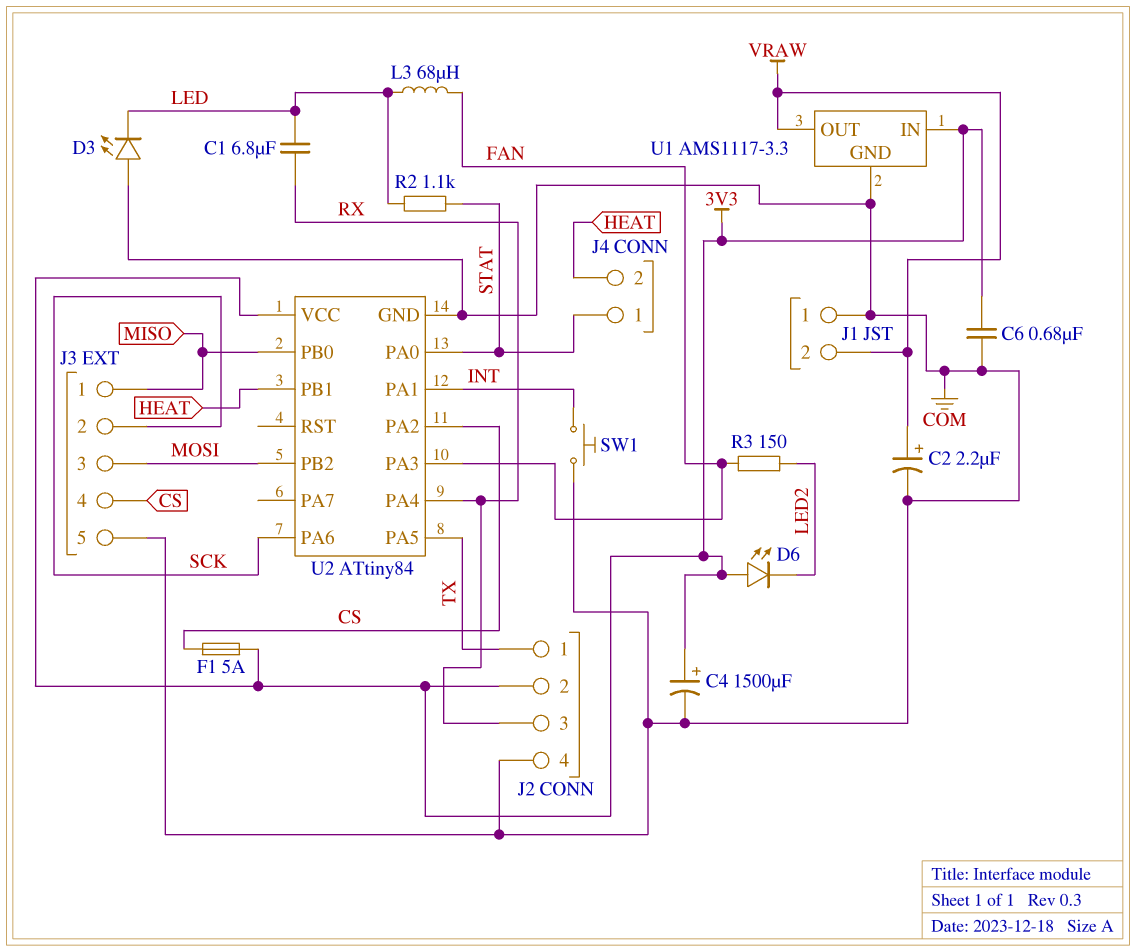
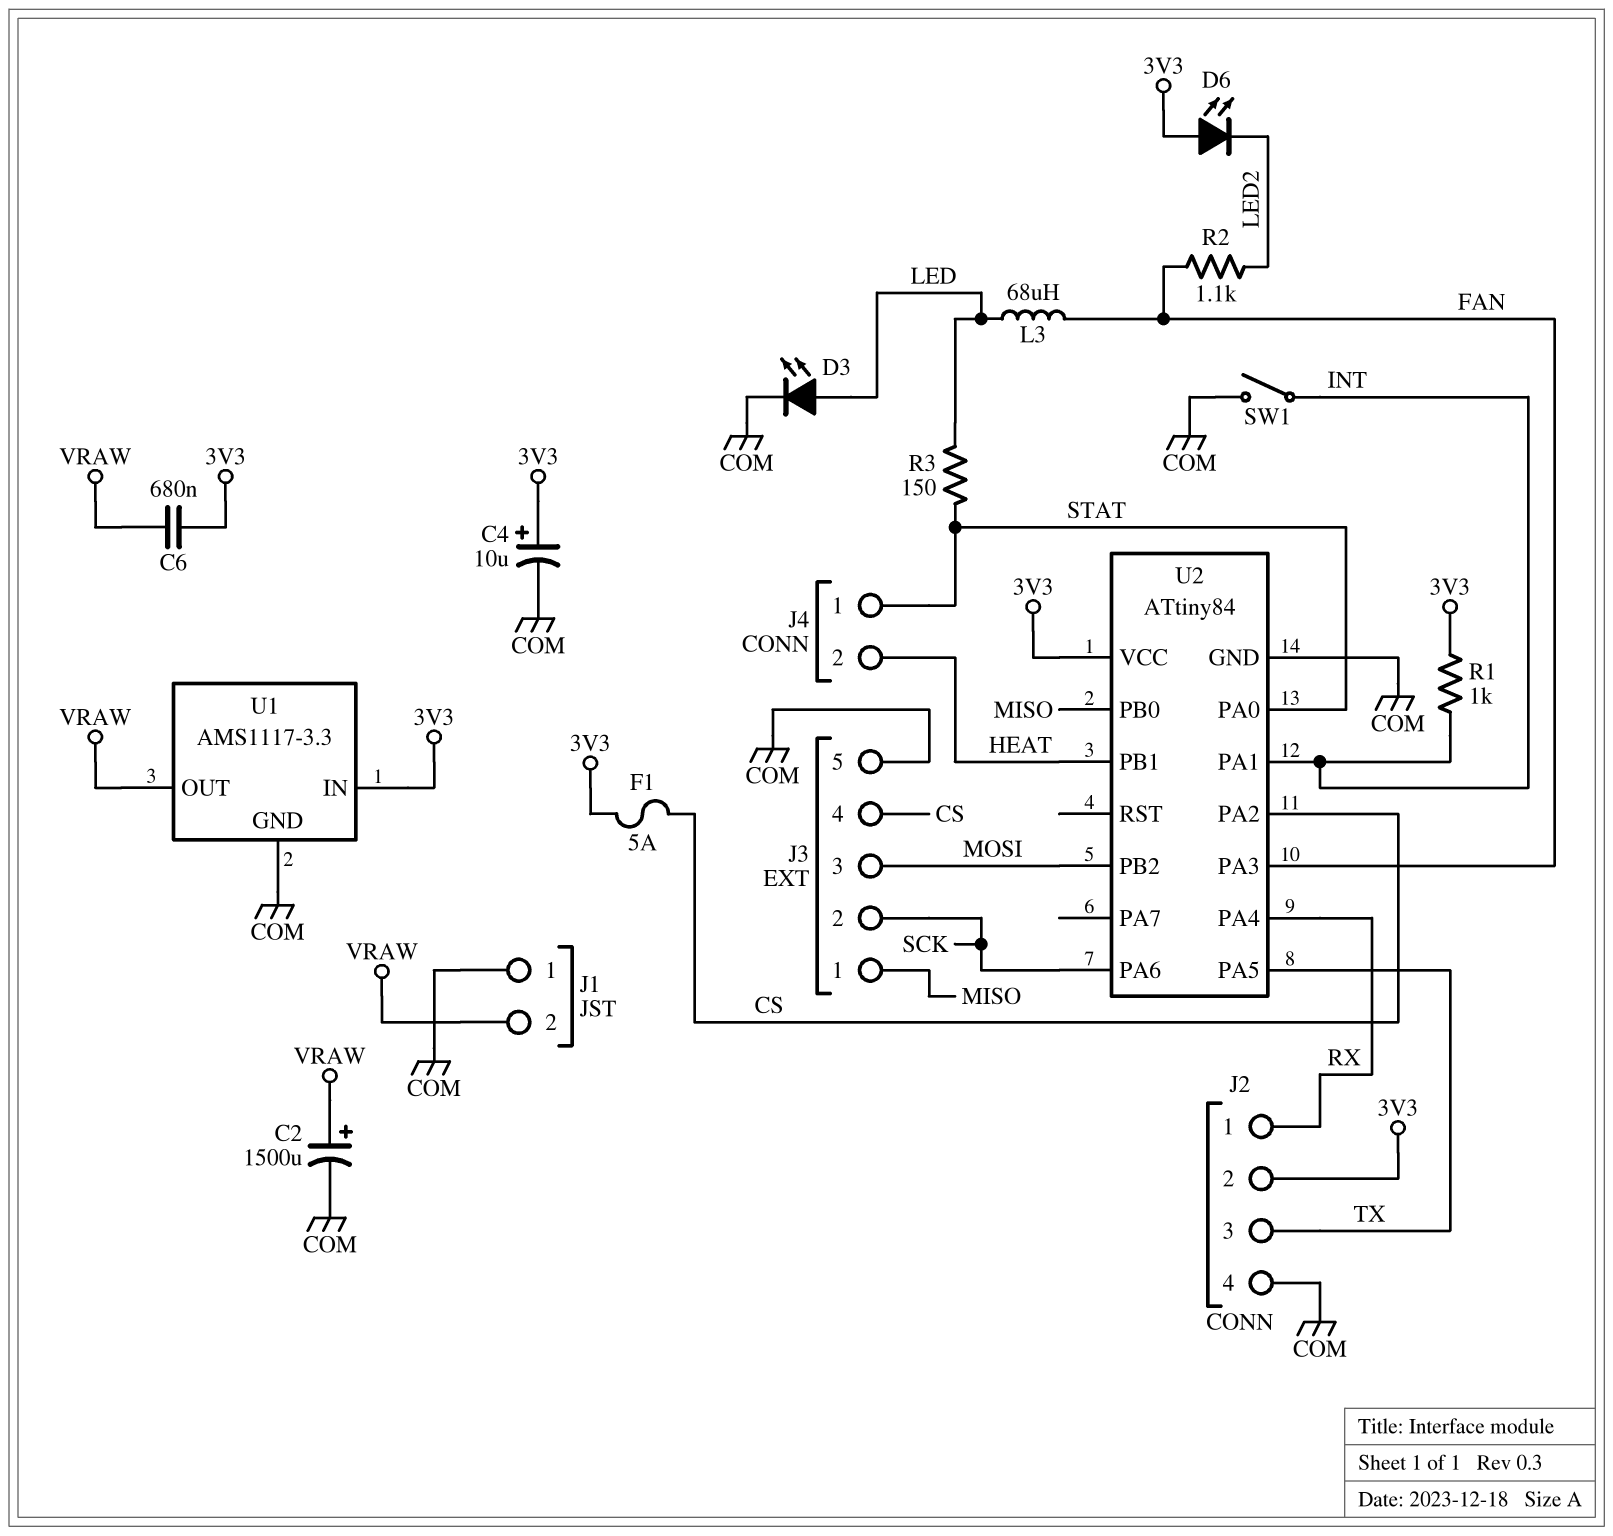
C1: 6.8uF (LED, RX) -> none
C2: 2.2uF (plus VRAW, minus COM) -> 1500uF (plus VRAW, minus COM)
C4: 1500uF (plus 3V3, minus COM) -> 10uF (plus 3V3, minus COM)
C6: 680nF (3V3, COM) -> 680nF (3V3, VRAW)
D3: LED (A COM, K LED) -> LED (A LED, K COM)
J2 pin 1: TX -> RX
J2 pin 3: RX -> TX
R1: none -> 1k (3V3, INT)
R2: 1.1k (LED, STAT) -> 1.1k (FAN, LED2)
R3: 150 (FAN, LED2) -> 150 (LED, STAT)
SW1: button (COM, INT) -> switch (COM, INT)

